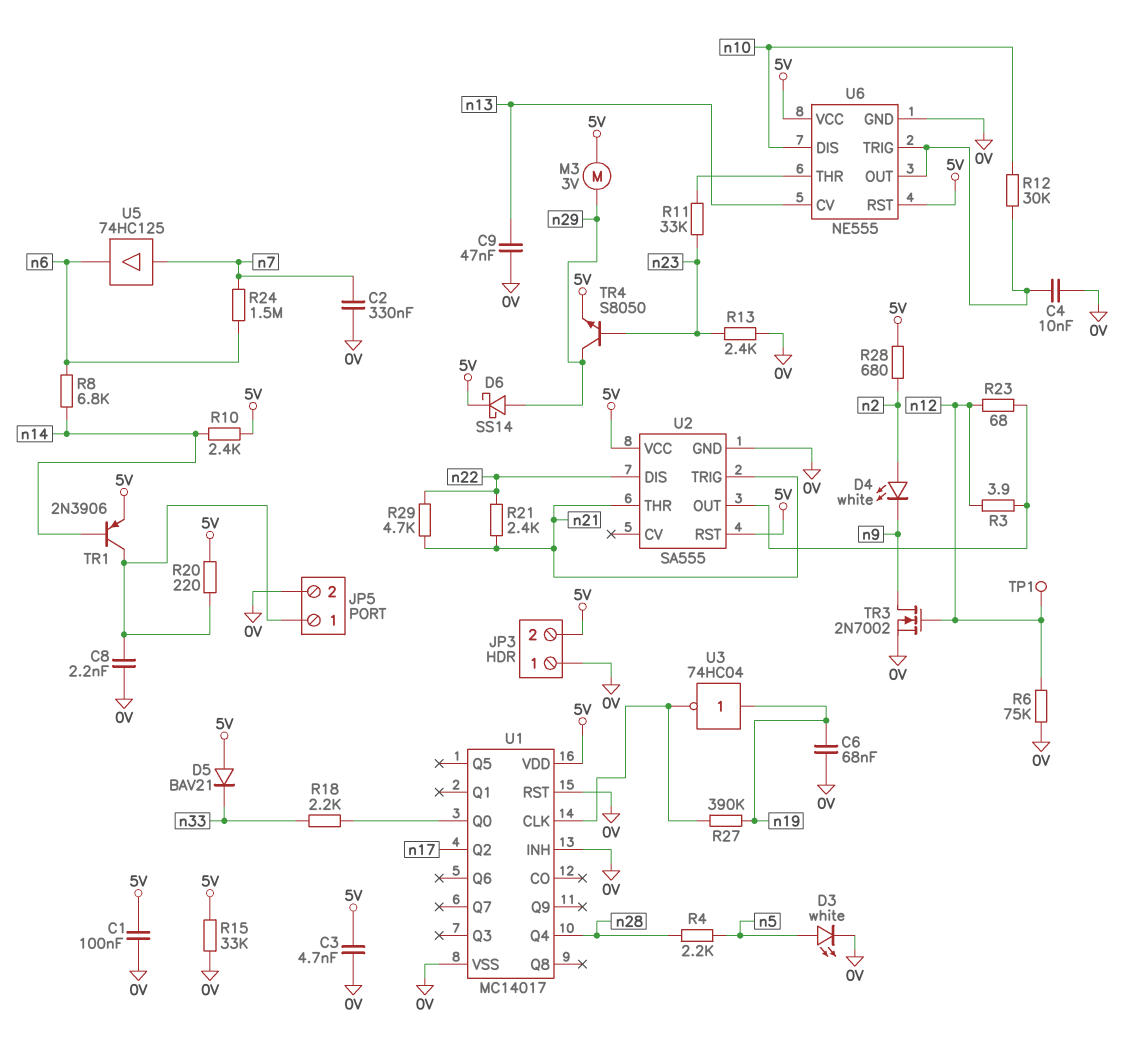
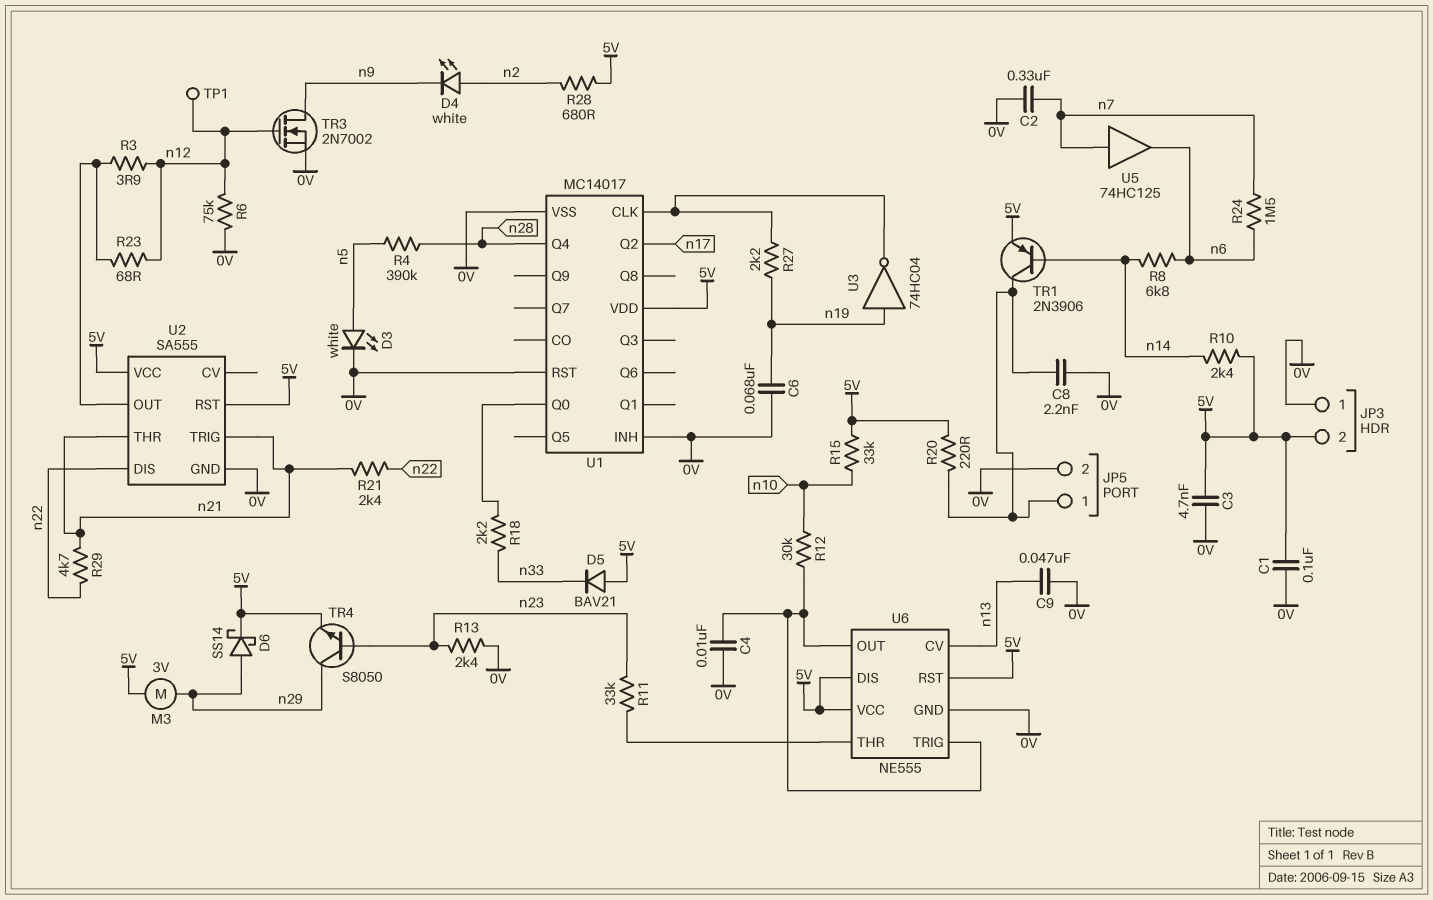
R4: 2.2k (n5, n28) -> 390k (n5, n28)
R15: 33k (0V, 5V) -> 33k (5V, n10)
R27: 390k (U1/CLK, n19) -> 2.2k (U1/CLK, n19)
U6 pin DIS: n10 -> 5V

